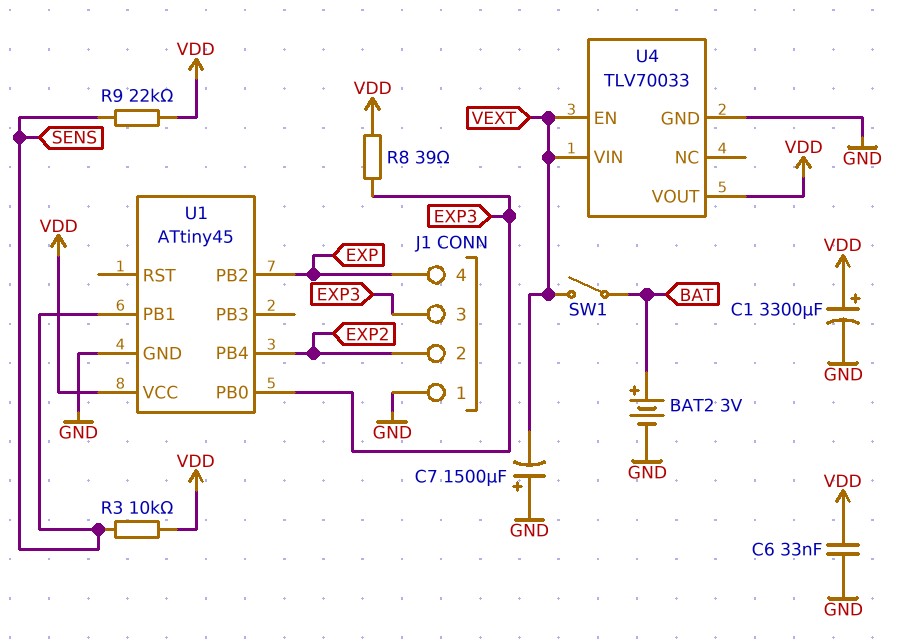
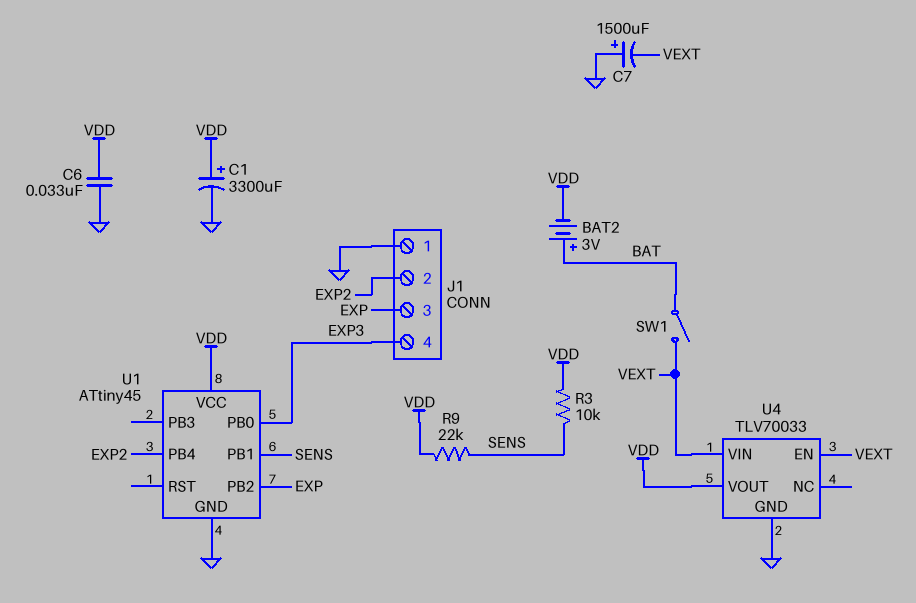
BAT2: 3V (plus BAT, minus GND) -> 3V (plus BAT, minus VDD)
J1 pin 3: EXP3 -> EXP
J1 pin 4: EXP -> EXP3
R8: 39 (EXP3, VDD) -> none

